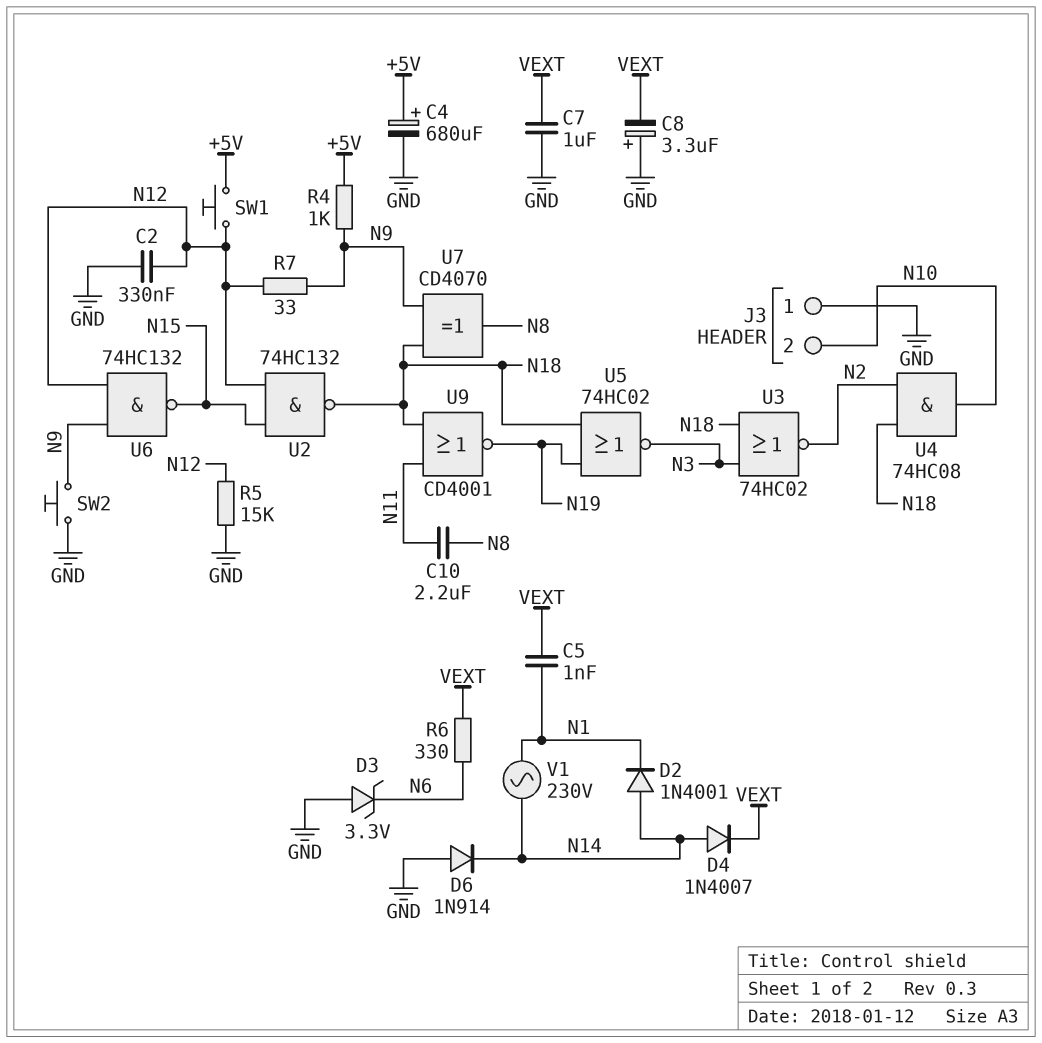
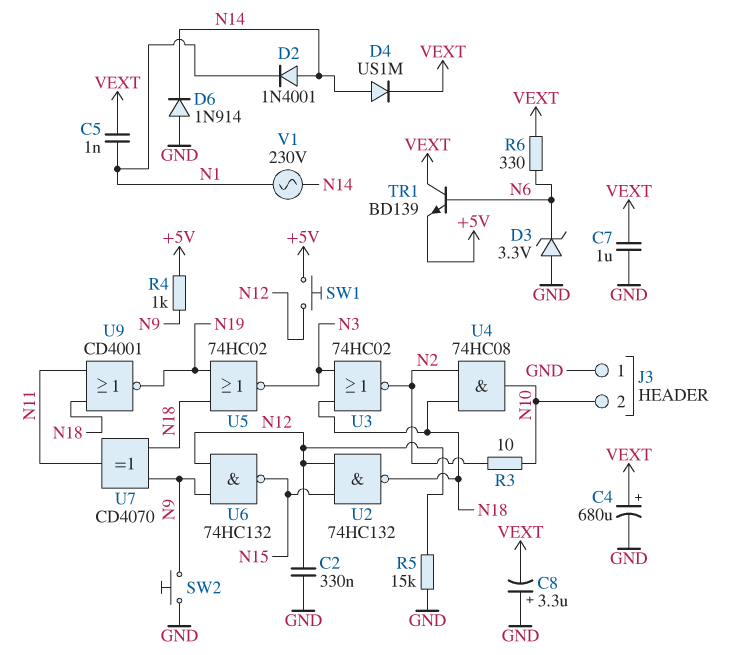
C4: 680uF (plus +5V, minus GND) -> 680uF (plus VEXT, minus GND)
C10: 2.2uF (N8, N11) -> none
D4: diode 1N4007 (A N14, K VEXT) -> diode US1M (A N14, K VEXT)
R3: none -> 10 (N2, N10)
R7: 33 (N9, N12) -> none
TR1: none -> NPN BD139 (B N6, C VEXT, E +5V)
U7: XOR CD4070 (in N9, in N18, out N8) -> XOR CD4070 (in N9, in N18, out N11)

